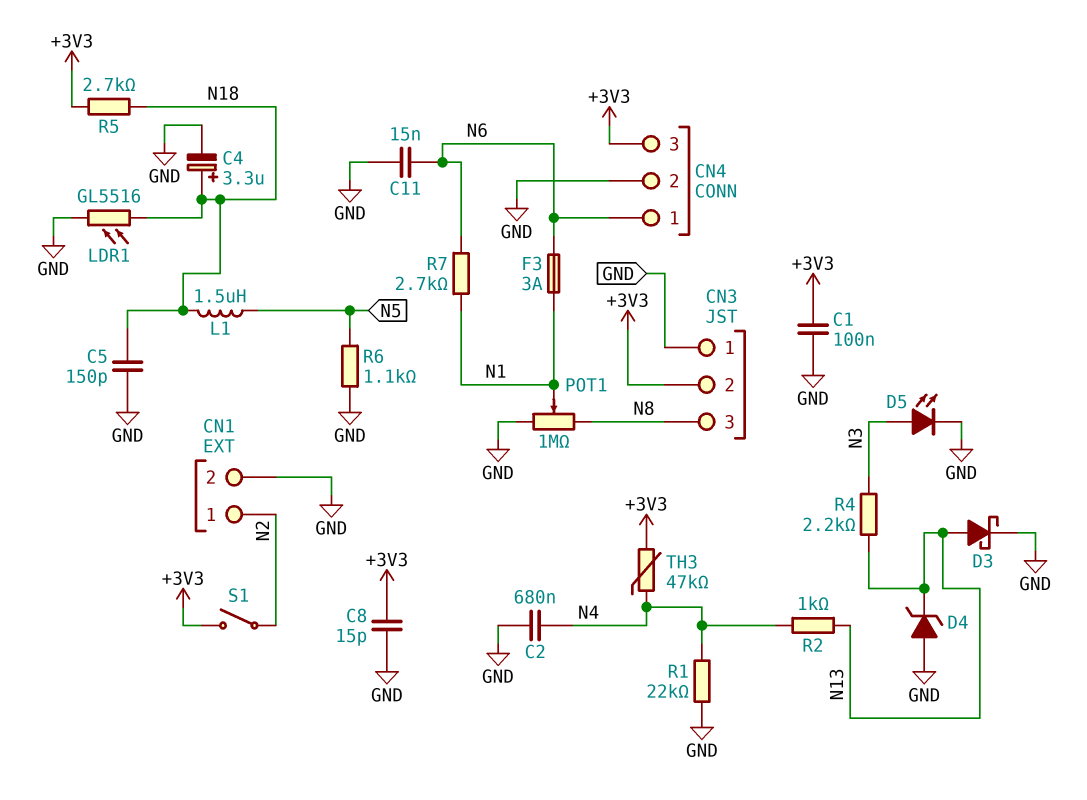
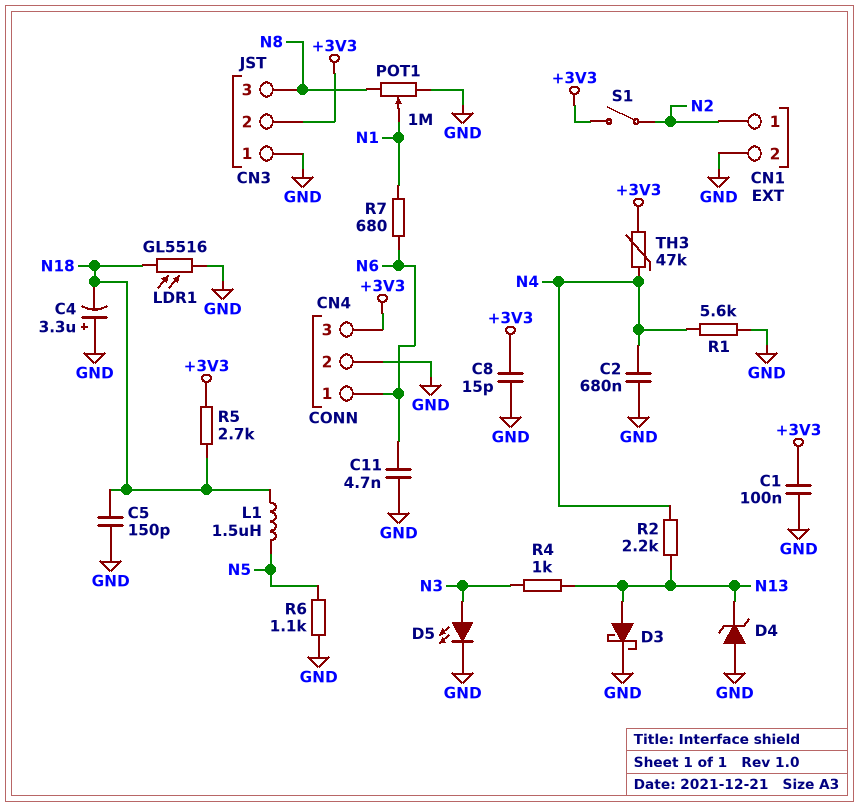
C4: 3.3uF (plus N18, minus GND) -> 3.3uF (plus GND, minus N18)
C11: 15nF (GND, N6) -> 4.7nF (GND, N6)
F3: 3A (N1, N6) -> none
R1: 22k (GND, N4) -> 5.6k (GND, N4)
R2: 1k (N4, N13) -> 2.2k (N4, N13)
R4: 2.2k (N3, N13) -> 1k (N3, N13)
R7: 2.7k (N1, N6) -> 680 (N1, N6)

